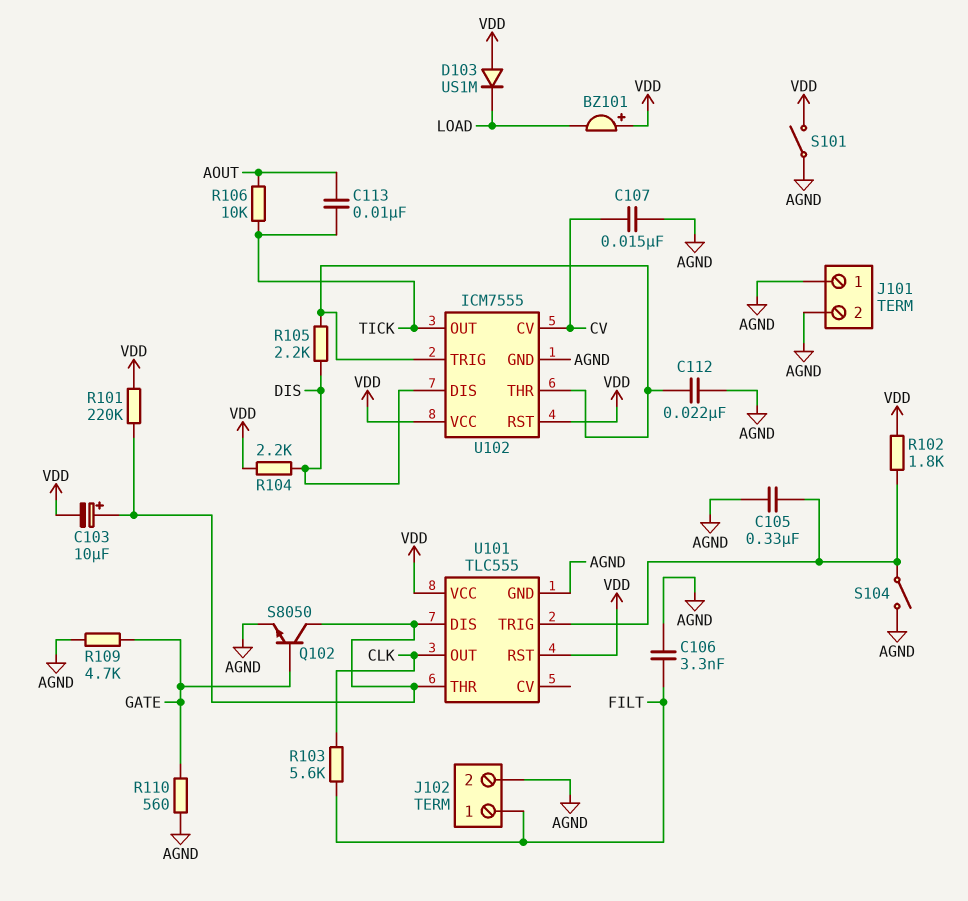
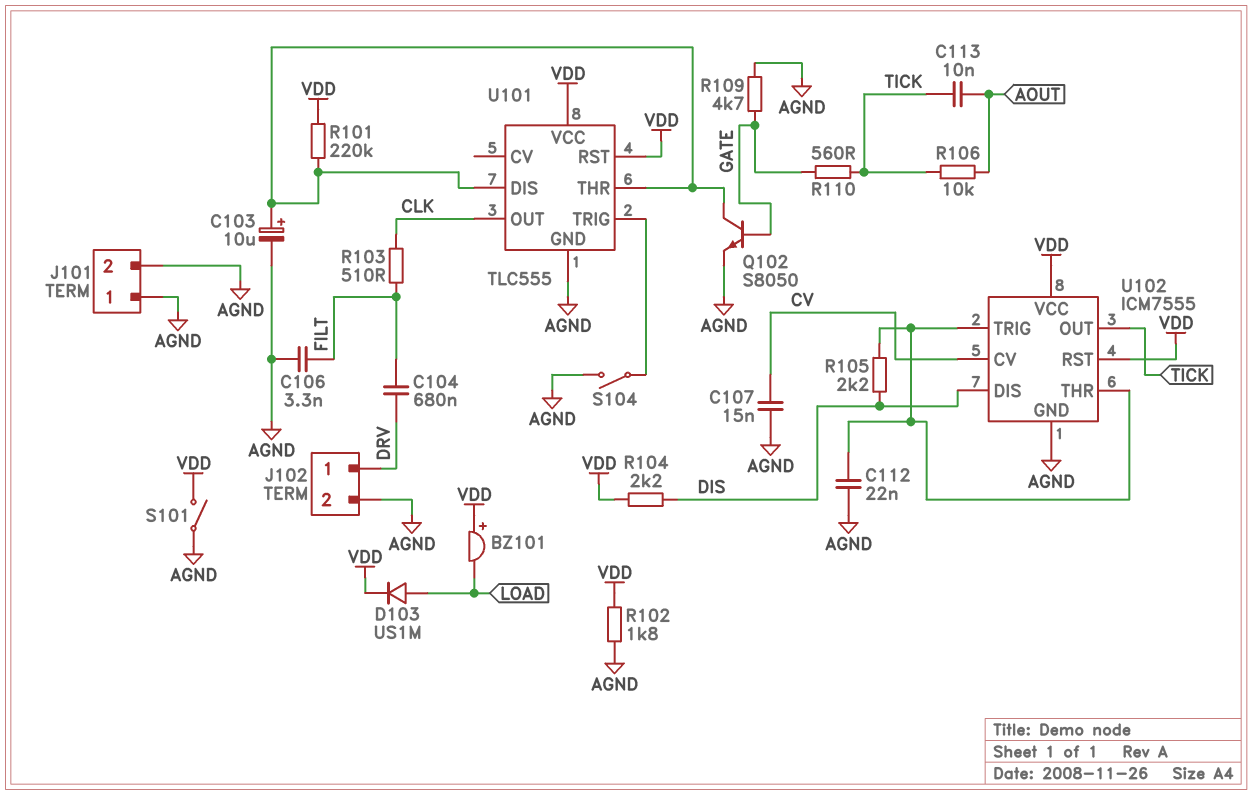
C103: 10uF (plus U101/DIS, minus VDD) -> 10uF (plus U101/DIS, minus AGND)
C104: none -> 680nF (DRV, FILT)
C105: 330nF (AGND, U101/TRIG) -> none
D103: diode US1M (A VDD, K LOAD) -> diode US1M (A LOAD, K VDD)
J102 pin 1: FILT -> DRV
R102: 1.8k (U101/TRIG, VDD) -> 1.8k (AGND, VDD)
R103: 5.6k (CLK, FILT) -> 510 (CLK, FILT)
R110: 560 (AGND, GATE) -> 560 (GATE, TICK)

